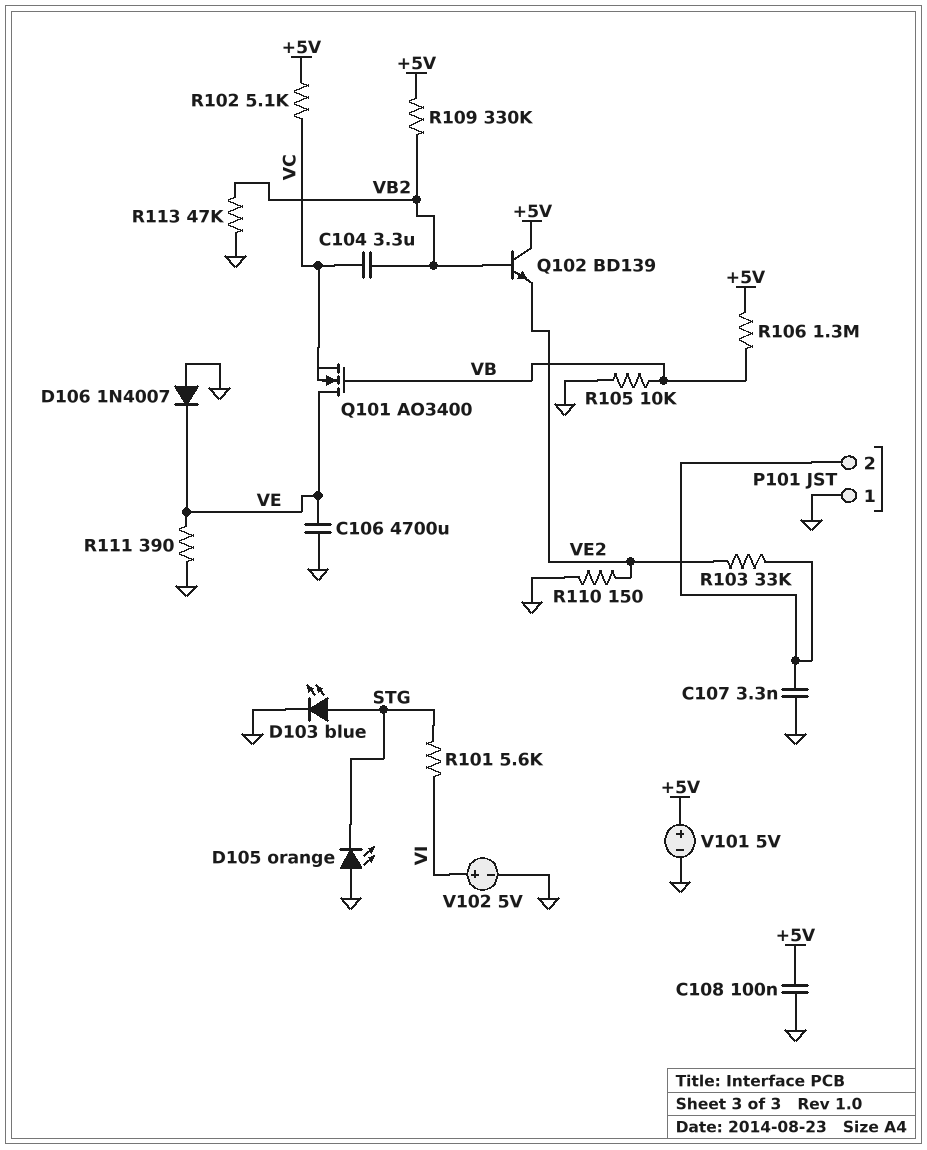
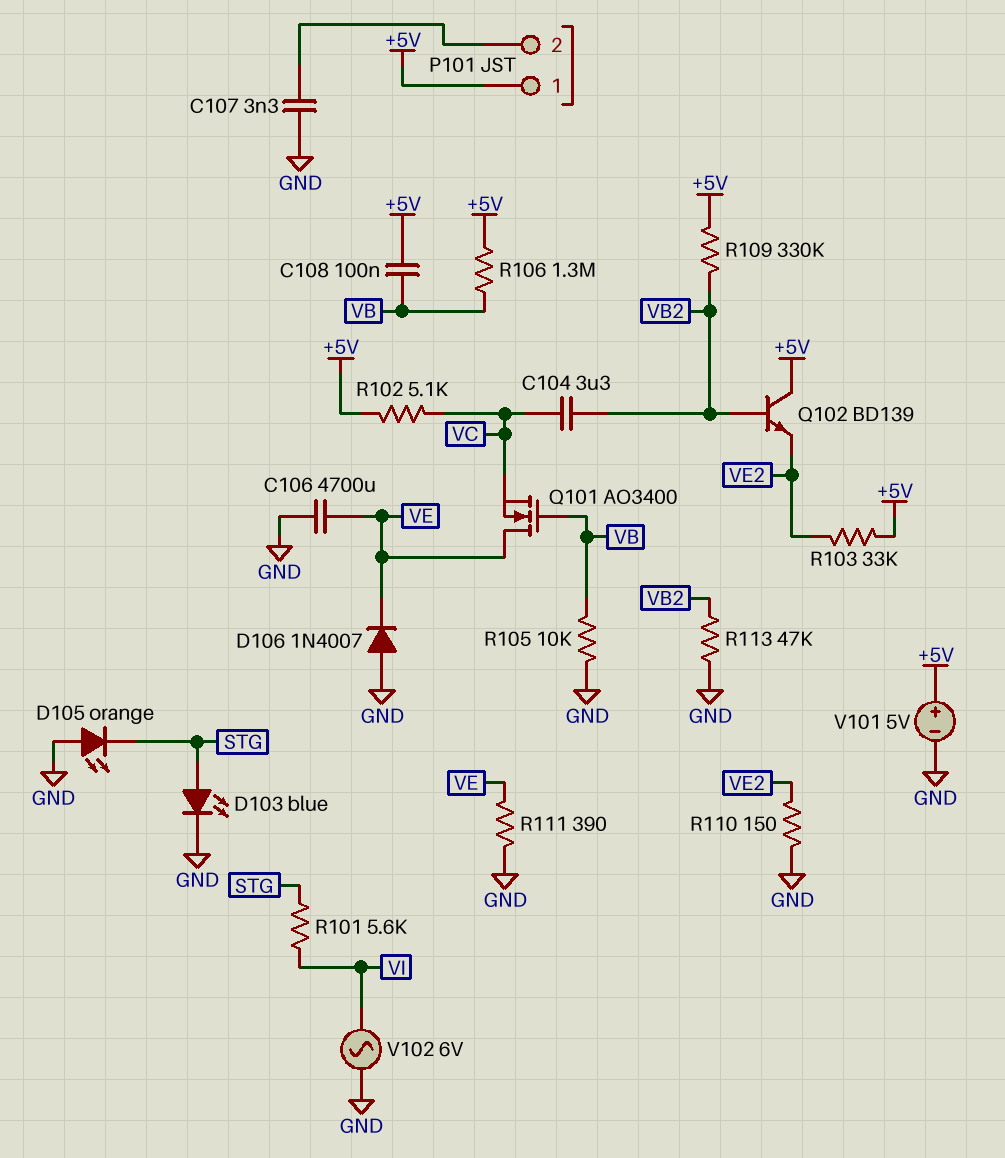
C108: 100nF (+5V, GND) -> 100nF (+5V, VB)
P101 pin 1: GND -> +5V
R103: 33k (P101/2, VE2) -> 33k (+5V, VE2)
V102: 5V (plus VI, minus GND) -> AC 6V (GND, VI)

